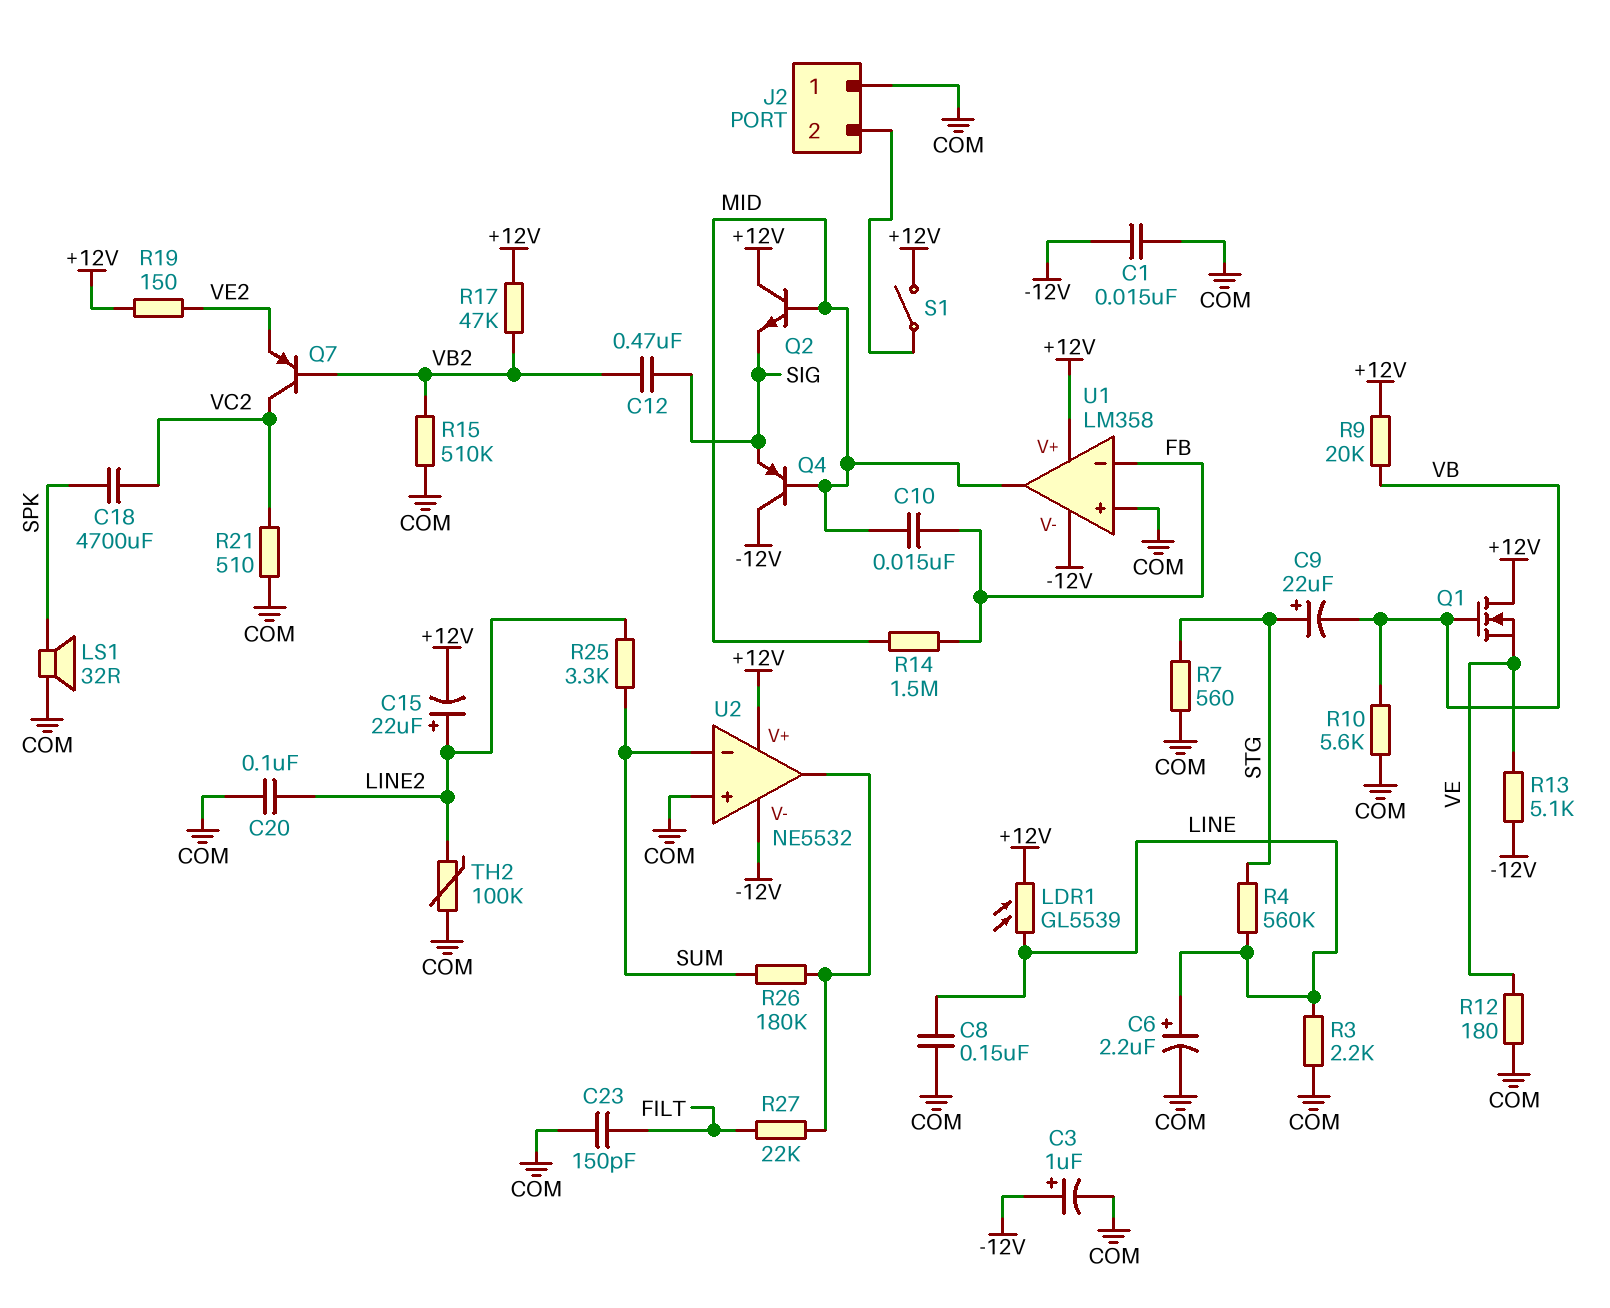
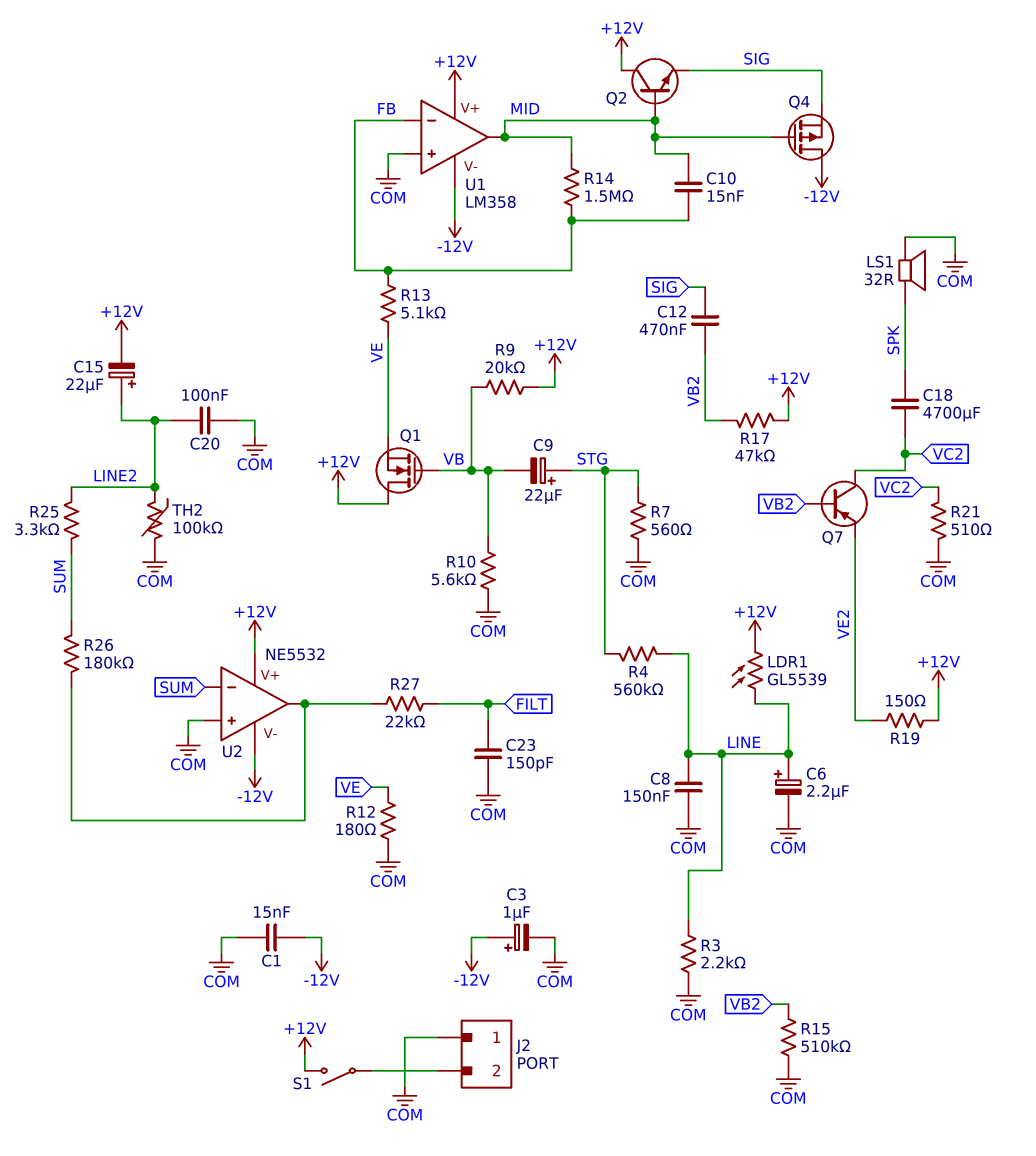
Q4: PNP (B MID, C -12V, E SIG) -> PMOS (G MID, D -12V, S SIG)
R13: 5.1k (-12V, VE) -> 5.1k (FB, VE)

